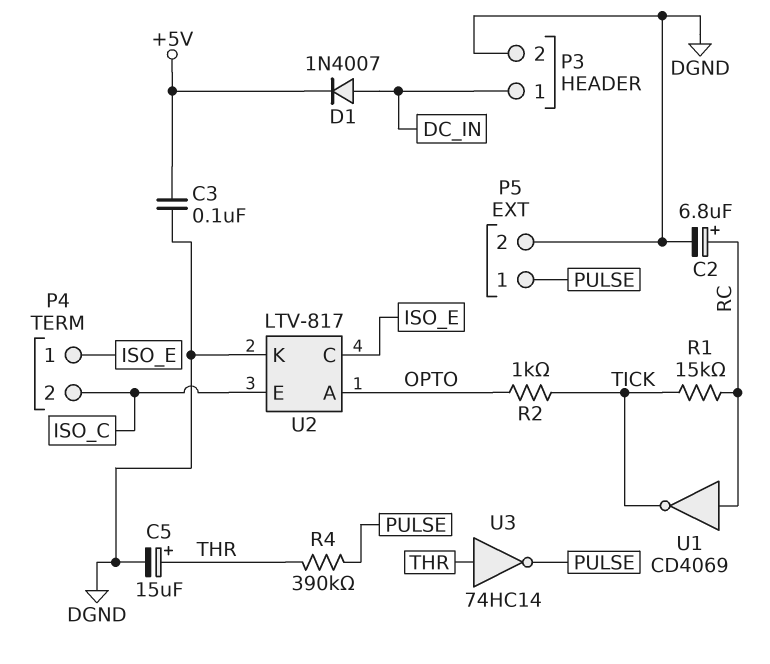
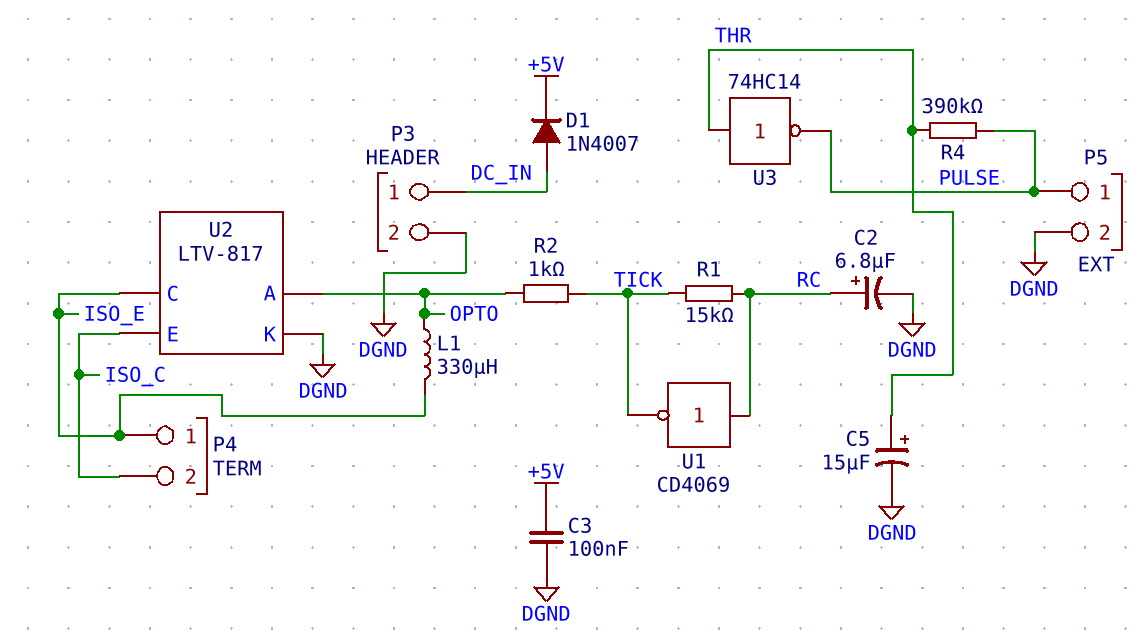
L1: none -> 330uH (ISO_E, OPTO)

